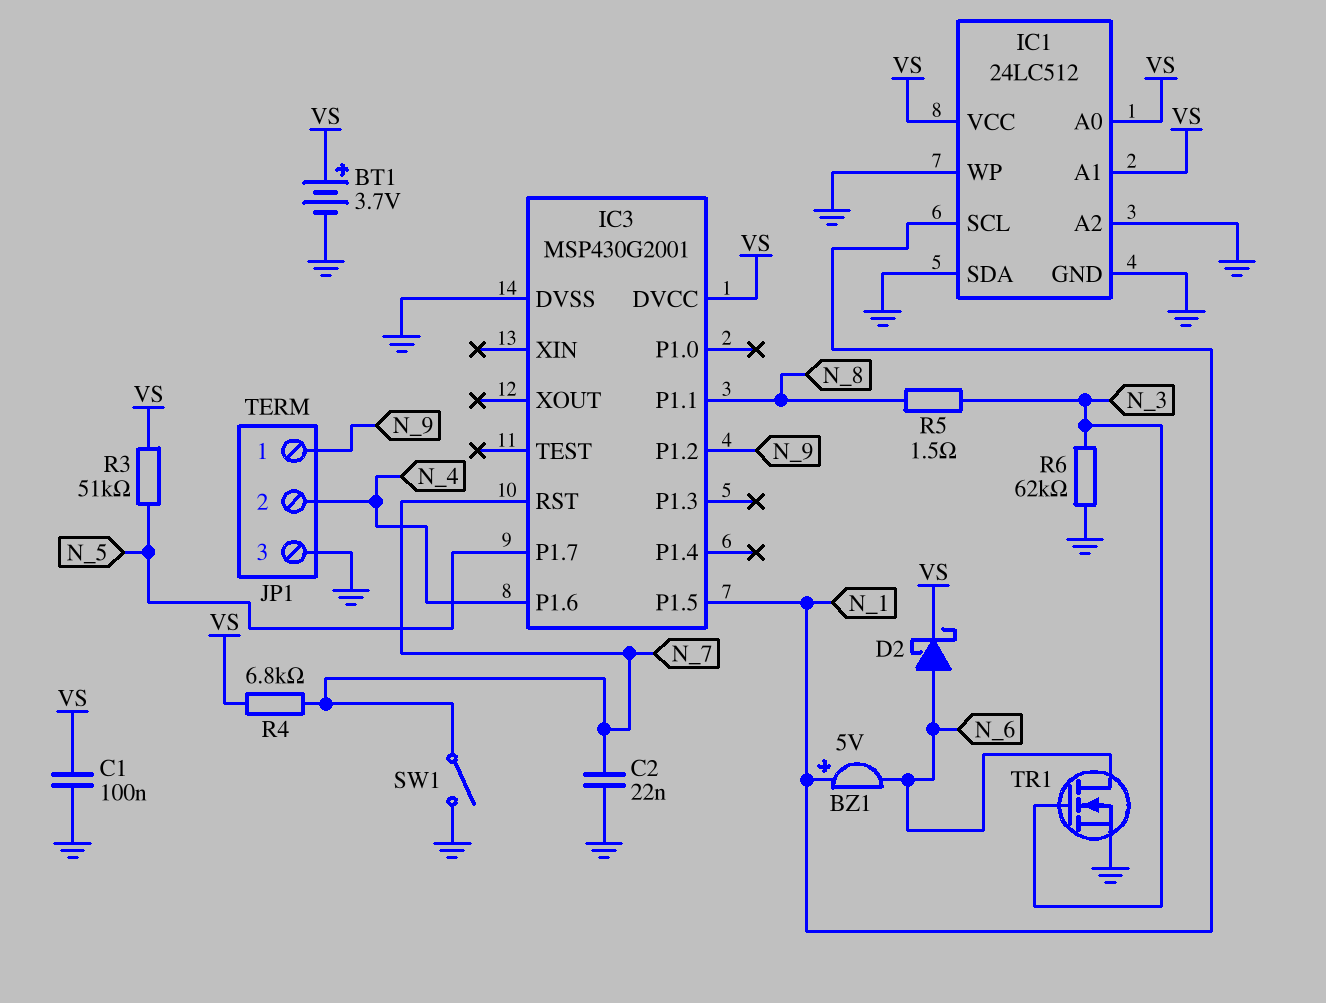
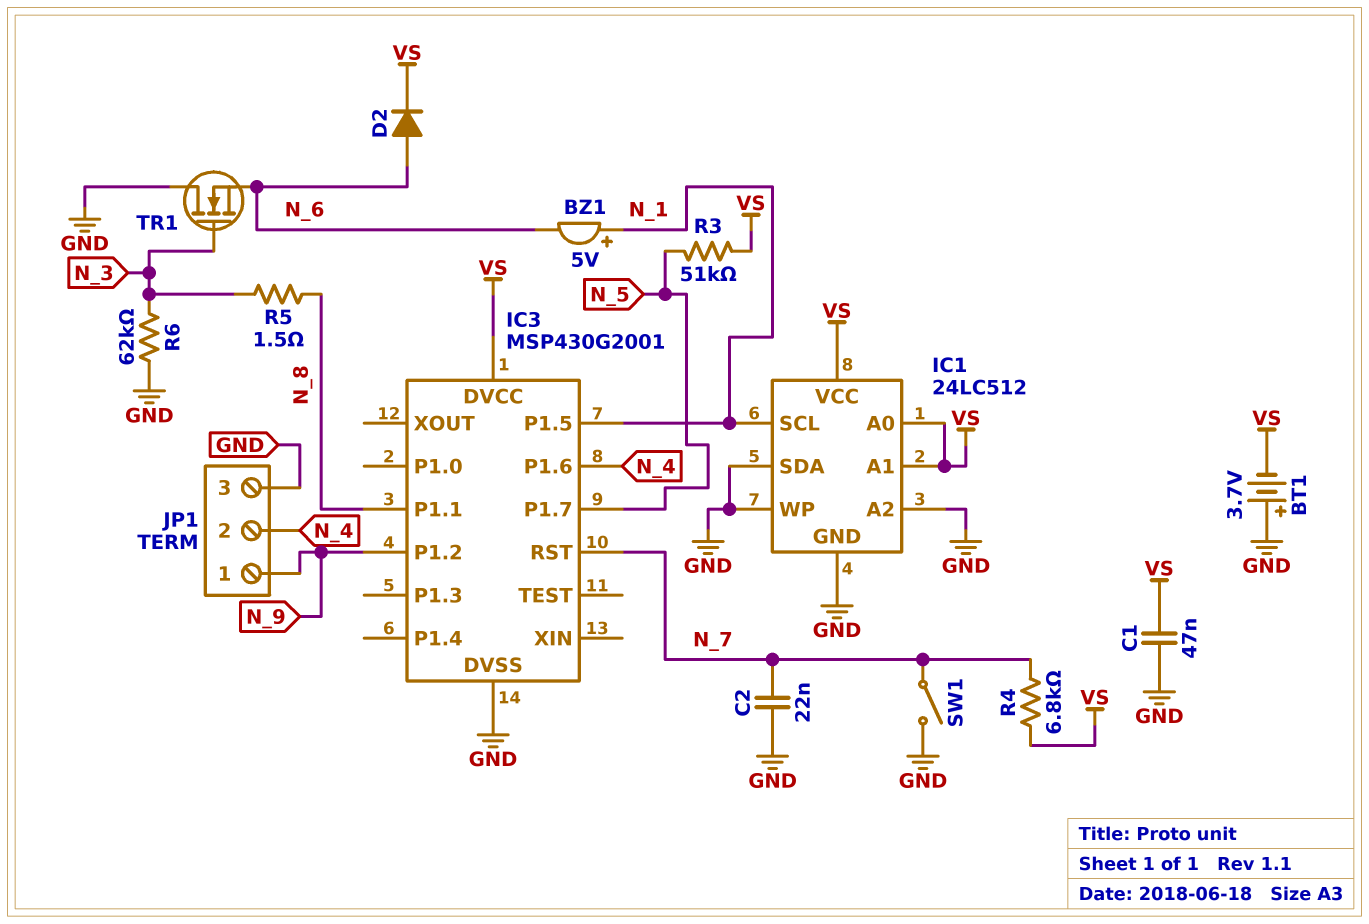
BT1: 3.7V (plus VS, minus GND) -> 3.7V (plus GND, minus VS)
C1: 100nF (GND, VS) -> 47nF (GND, VS)
D2: schottky (A N_6, K VS) -> diode (A N_6, K VS)
TR1: NMOS (G N_3, D N_6, S GND) -> NMOS (G N_3, D GND, S N_6)

